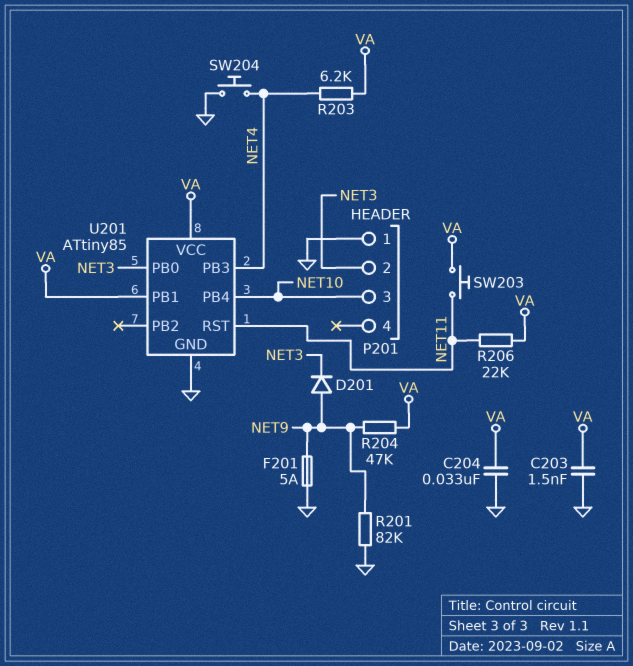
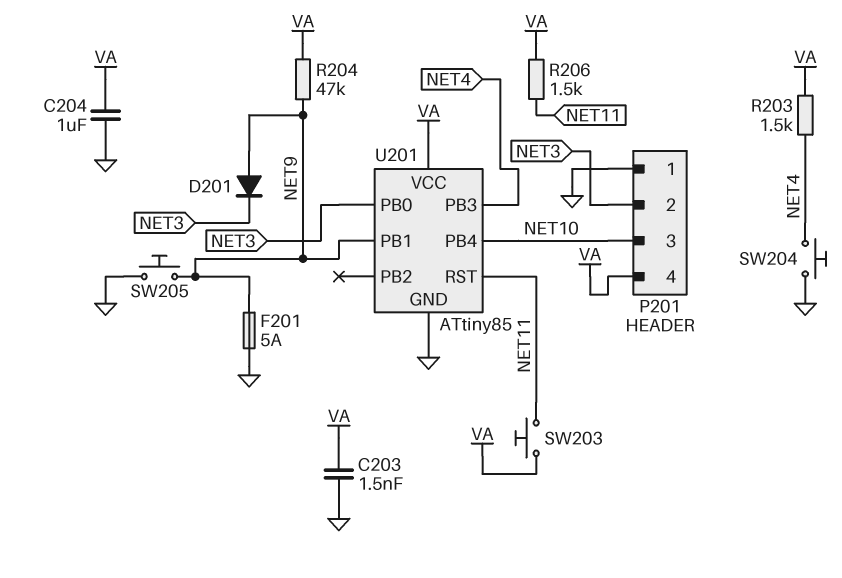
C204: 33nF (GND, VA) -> 1uF (GND, VA)
P201 pin 4: none -> VA
R201: 82k (GND, NET9) -> none
R203: 6.2k (NET4, VA) -> 1.5k (NET4, VA)
R206: 22k (NET11, VA) -> 1.5k (NET11, VA)
SW205: none -> button (GND, NET9)
U201 pin PB1: VA -> NET9

